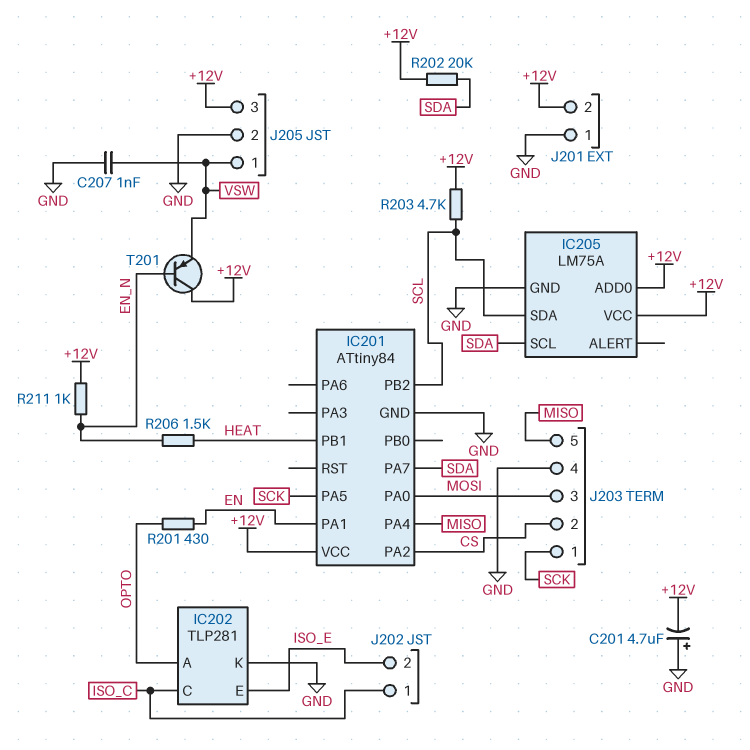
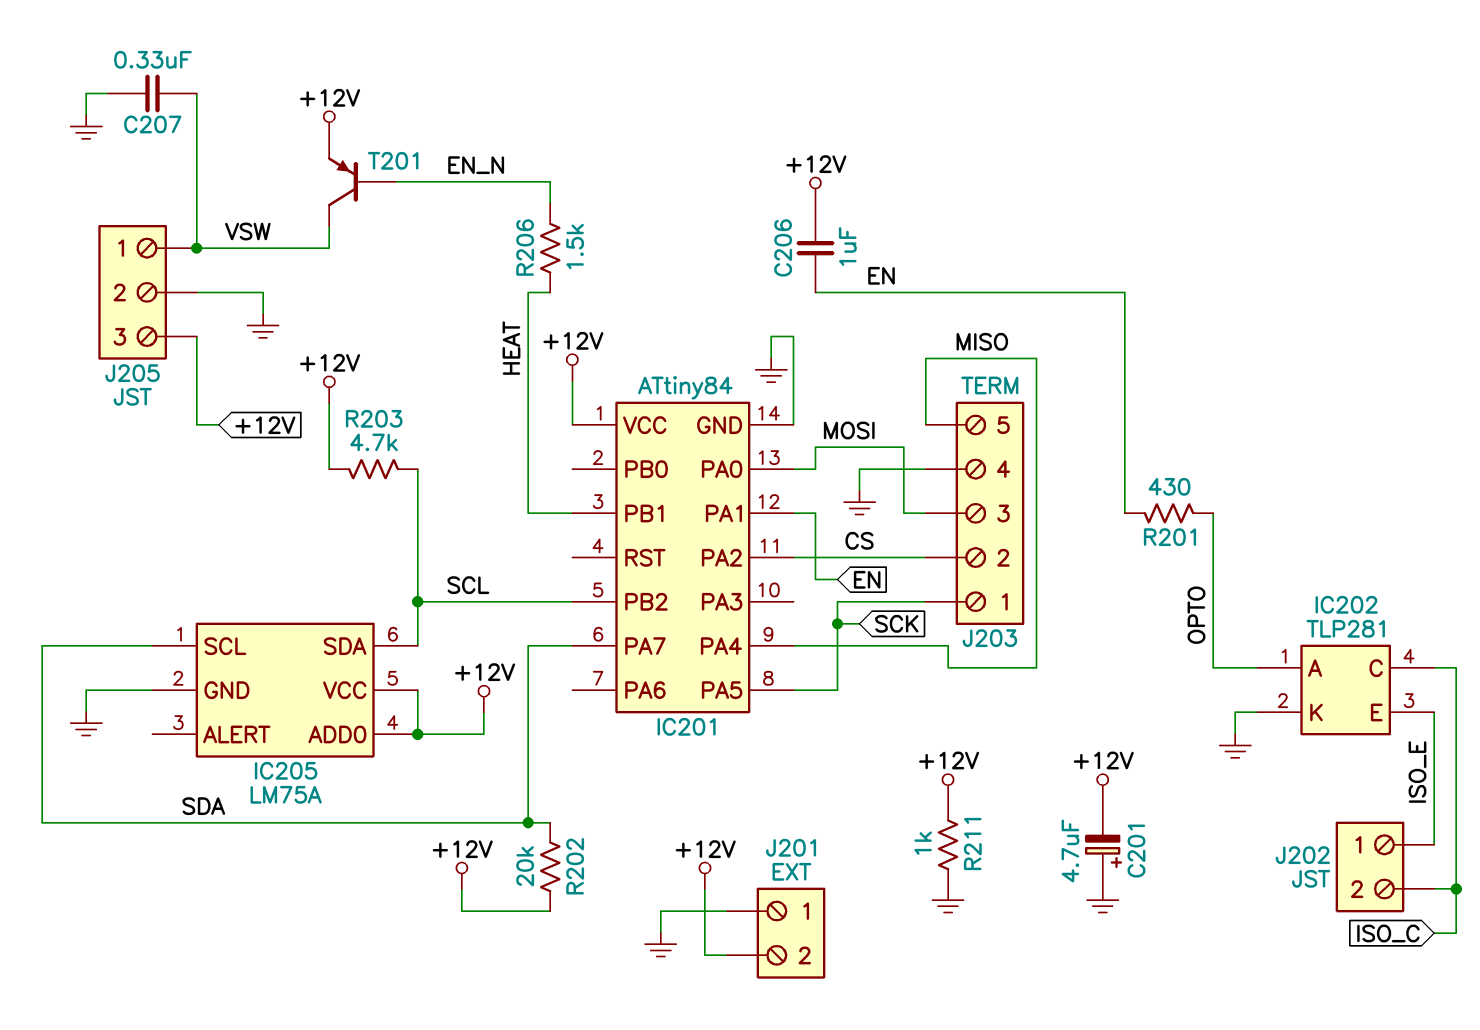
C206: none -> 1uF (+12V, EN)
C207: 1nF (GND, VSW) -> 330nF (GND, VSW)
J202 pin 1: ISO_C -> ISO_E
J202 pin 2: ISO_E -> ISO_C
R211: 1k (+12V, EN_N) -> 1k (+12V, GND)
T201: PNP (B EN_N, C +12V, E VSW) -> PNP (B EN_N, C VSW, E +12V)

